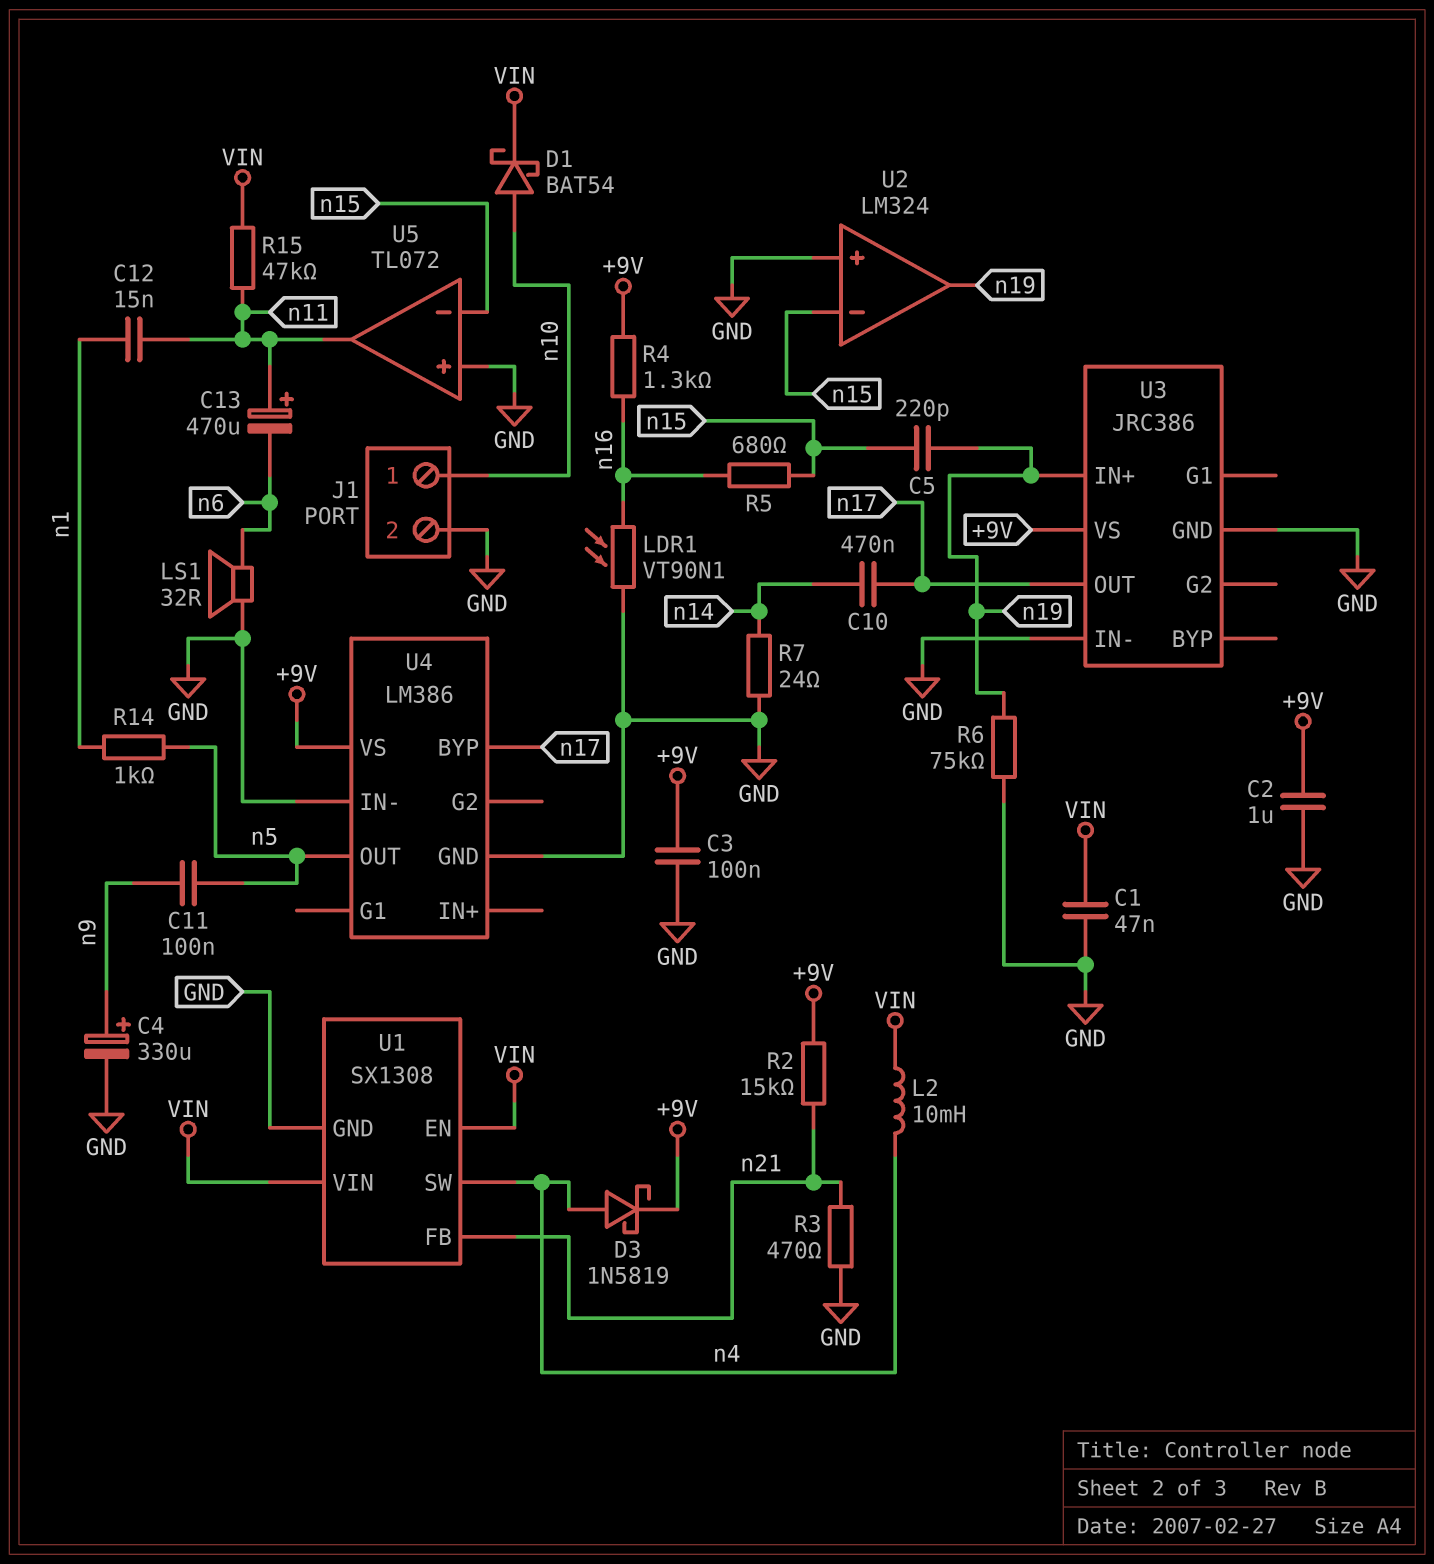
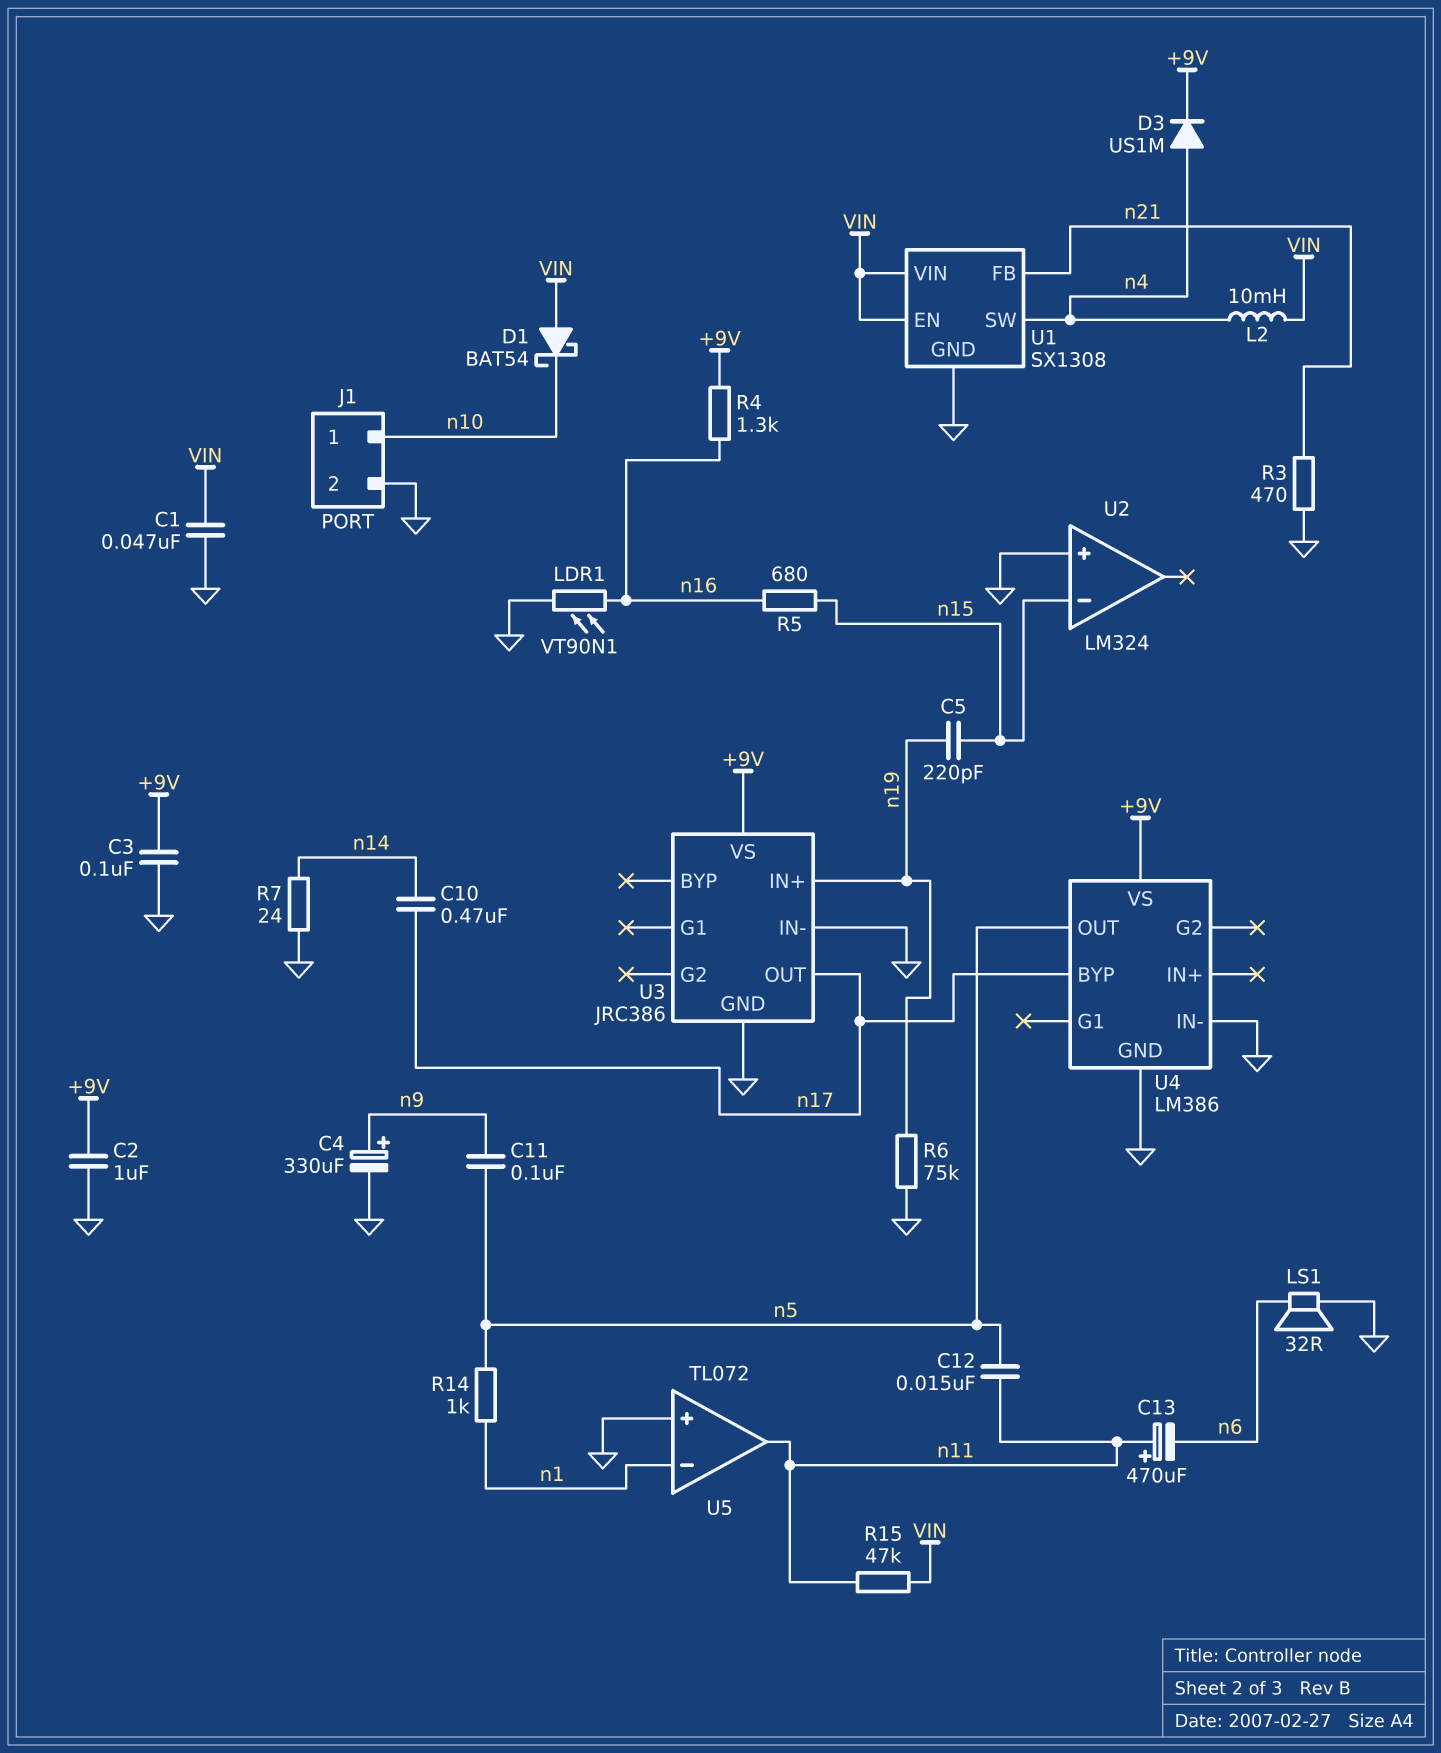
C12: 15nF (n1, n11) -> 15nF (n5, n11)
D1: schottky BAT54 (A n10, K VIN) -> schottky BAT54 (A VIN, K n10)
D3: schottky 1N5819 (A n4, K +9V) -> diode US1M (A n4, K +9V)
R2: 15k (+9V, n21) -> none
U2 pin out: n19 -> none
U5 pin in-: n15 -> n1

